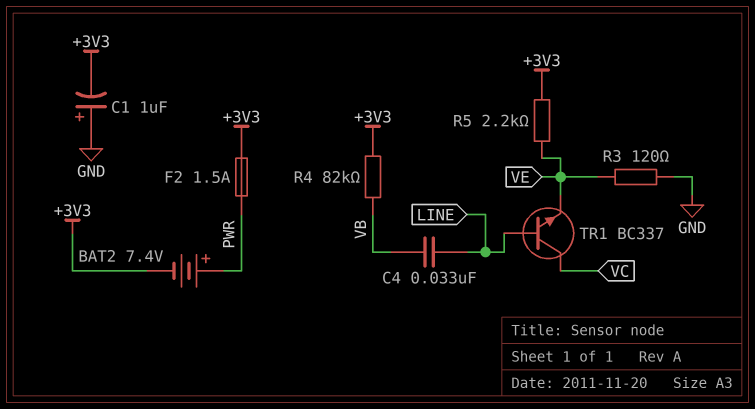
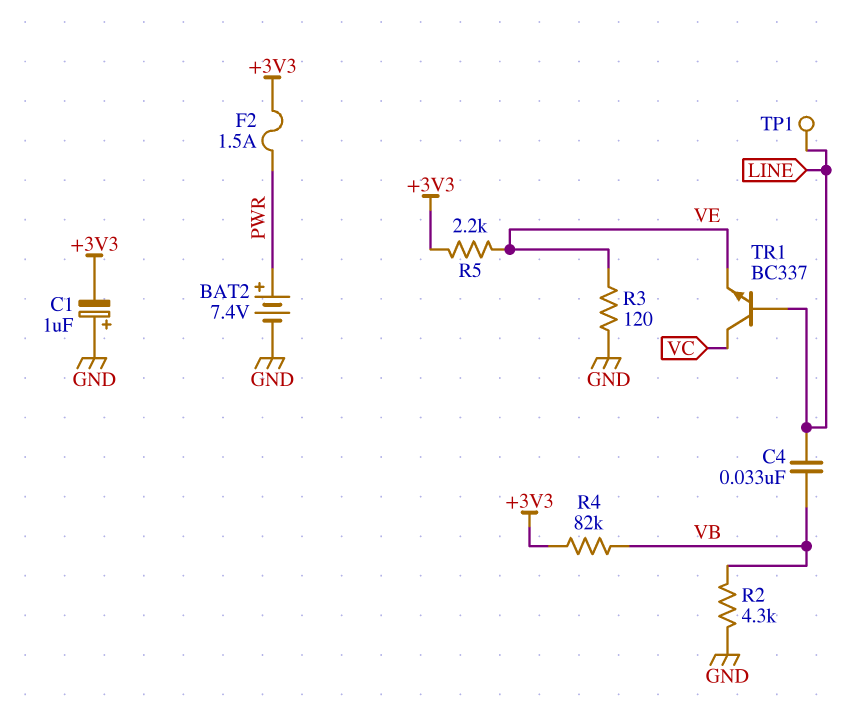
BAT2: 7.4V (plus PWR, minus +3V3) -> 7.4V (plus PWR, minus GND)
R2: none -> 4.3k (GND, VB)
TP1: none -> test point (LINE)

